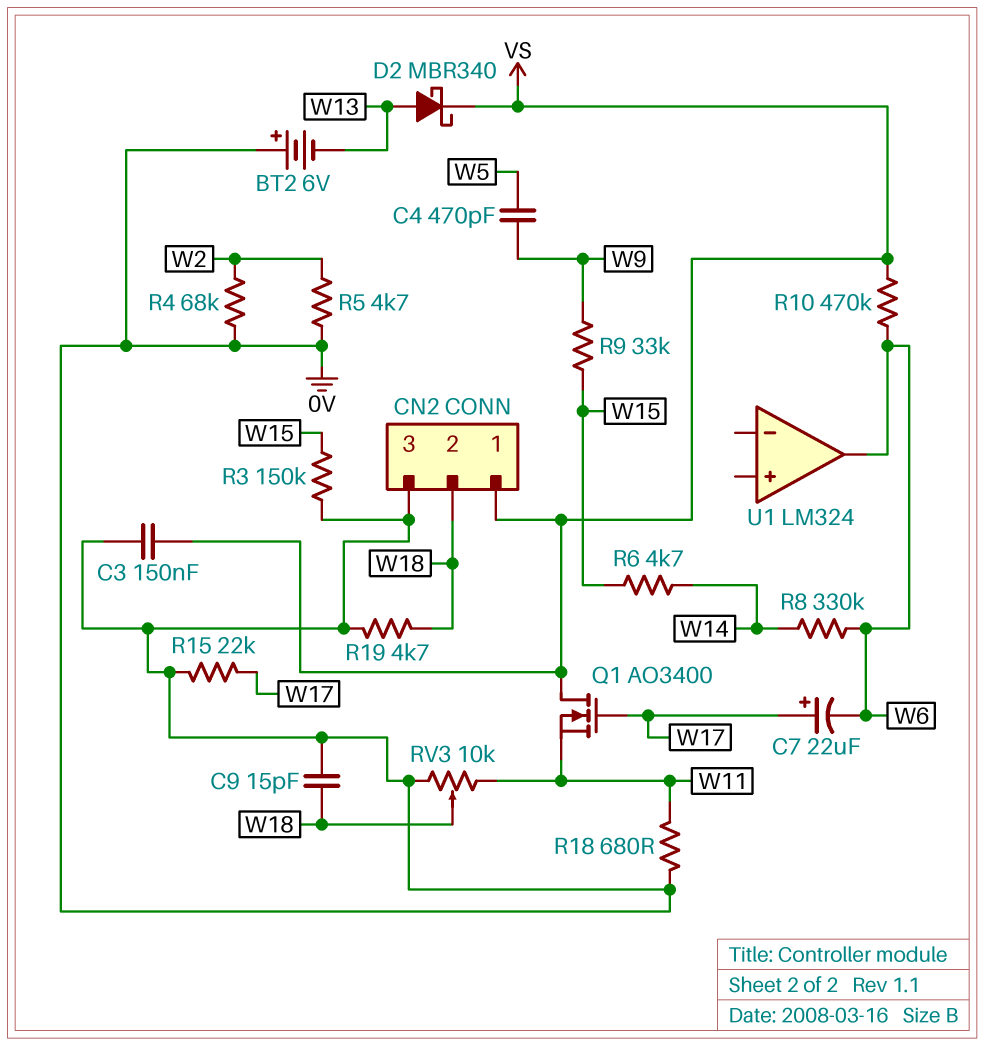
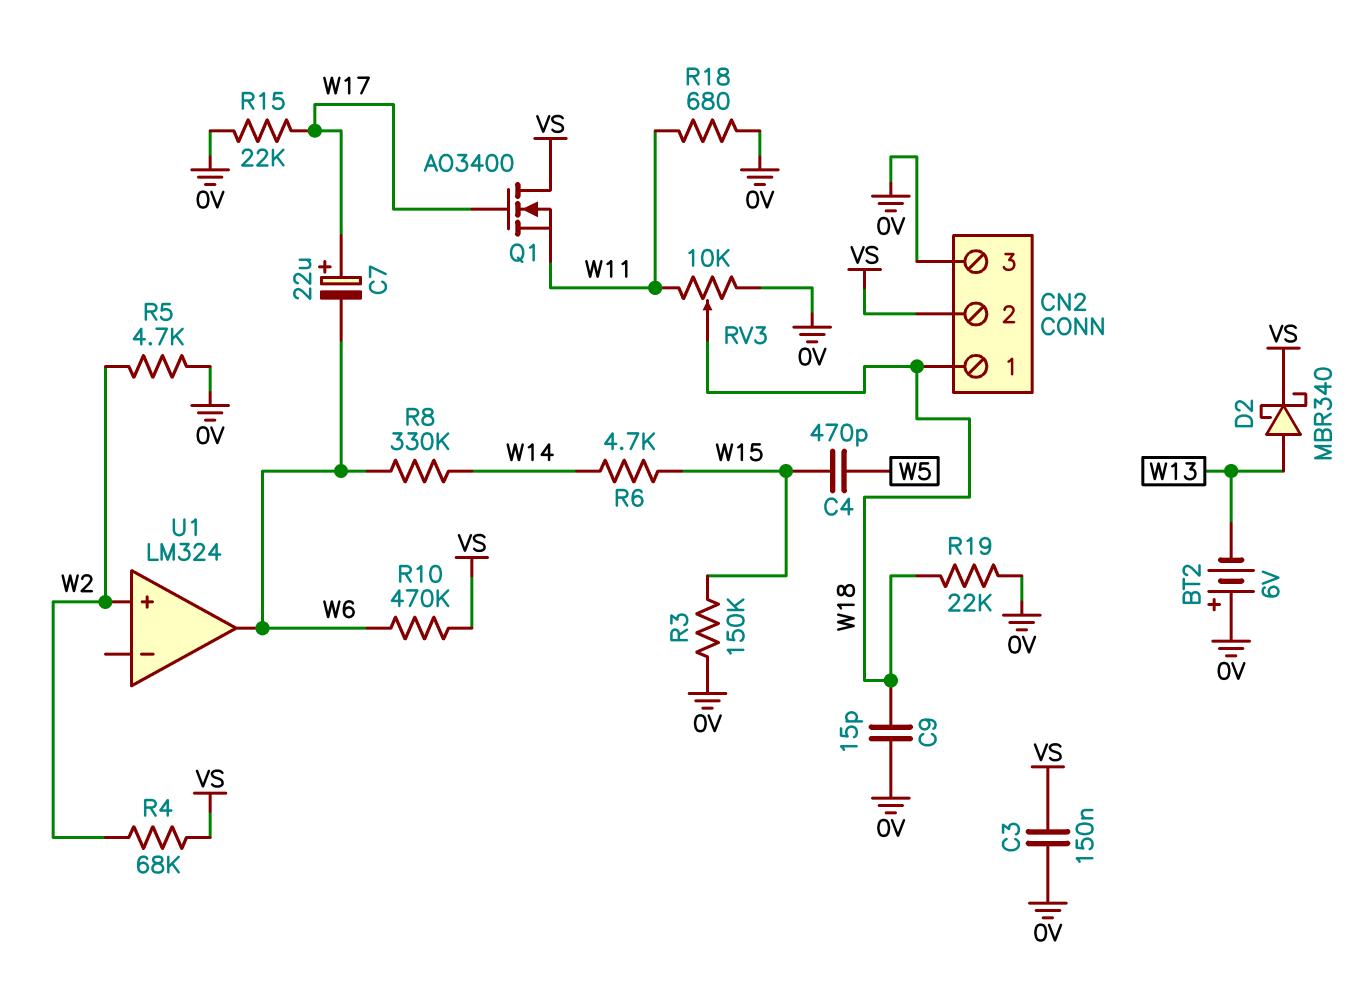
C4: 470pF (W5, W9) -> 470pF (W5, W15)
CN2 pin 1: VS -> W18
CN2 pin 2: W18 -> VS
R4: 68k (0V, W2) -> 68k (VS, W2)
R9: 33k (W9, W15) -> none
R19: 4.7k (0V, W18) -> 22k (0V, W18)
U1 pin in+: none -> W2

